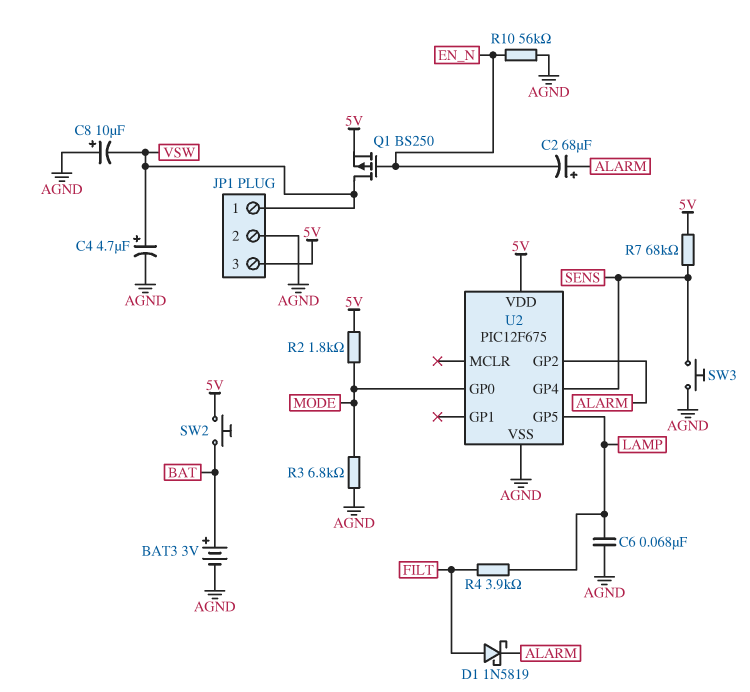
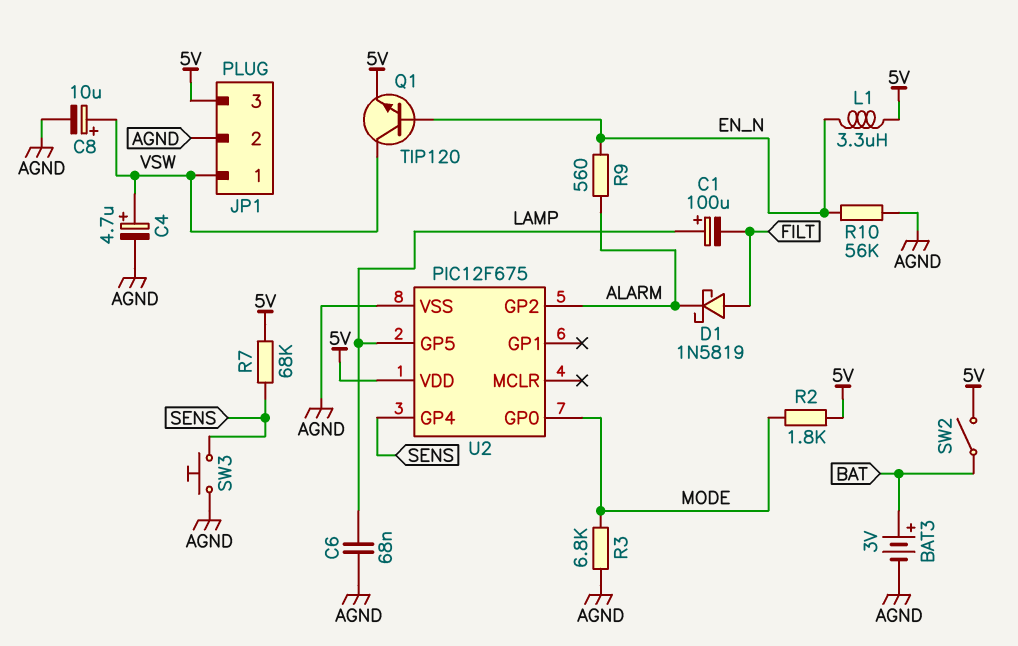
C1: none -> 100uF (plus LAMP, minus FILT)
C2: 68uF (plus ALARM, minus EN_N) -> none
C8: 10uF (plus AGND, minus VSW) -> 10uF (plus VSW, minus AGND)
L1: none -> 3.3uH (5V, EN_N)
Q1: PMOS BS250 (G EN_N, D VSW, S 5V) -> NPN TIP120 (B EN_N, C VSW, E 5V)
R4: 3.9k (FILT, LAMP) -> none
R9: none -> 560 (ALARM, EN_N)
SW2: button (5V, BAT) -> switch (5V, BAT)

